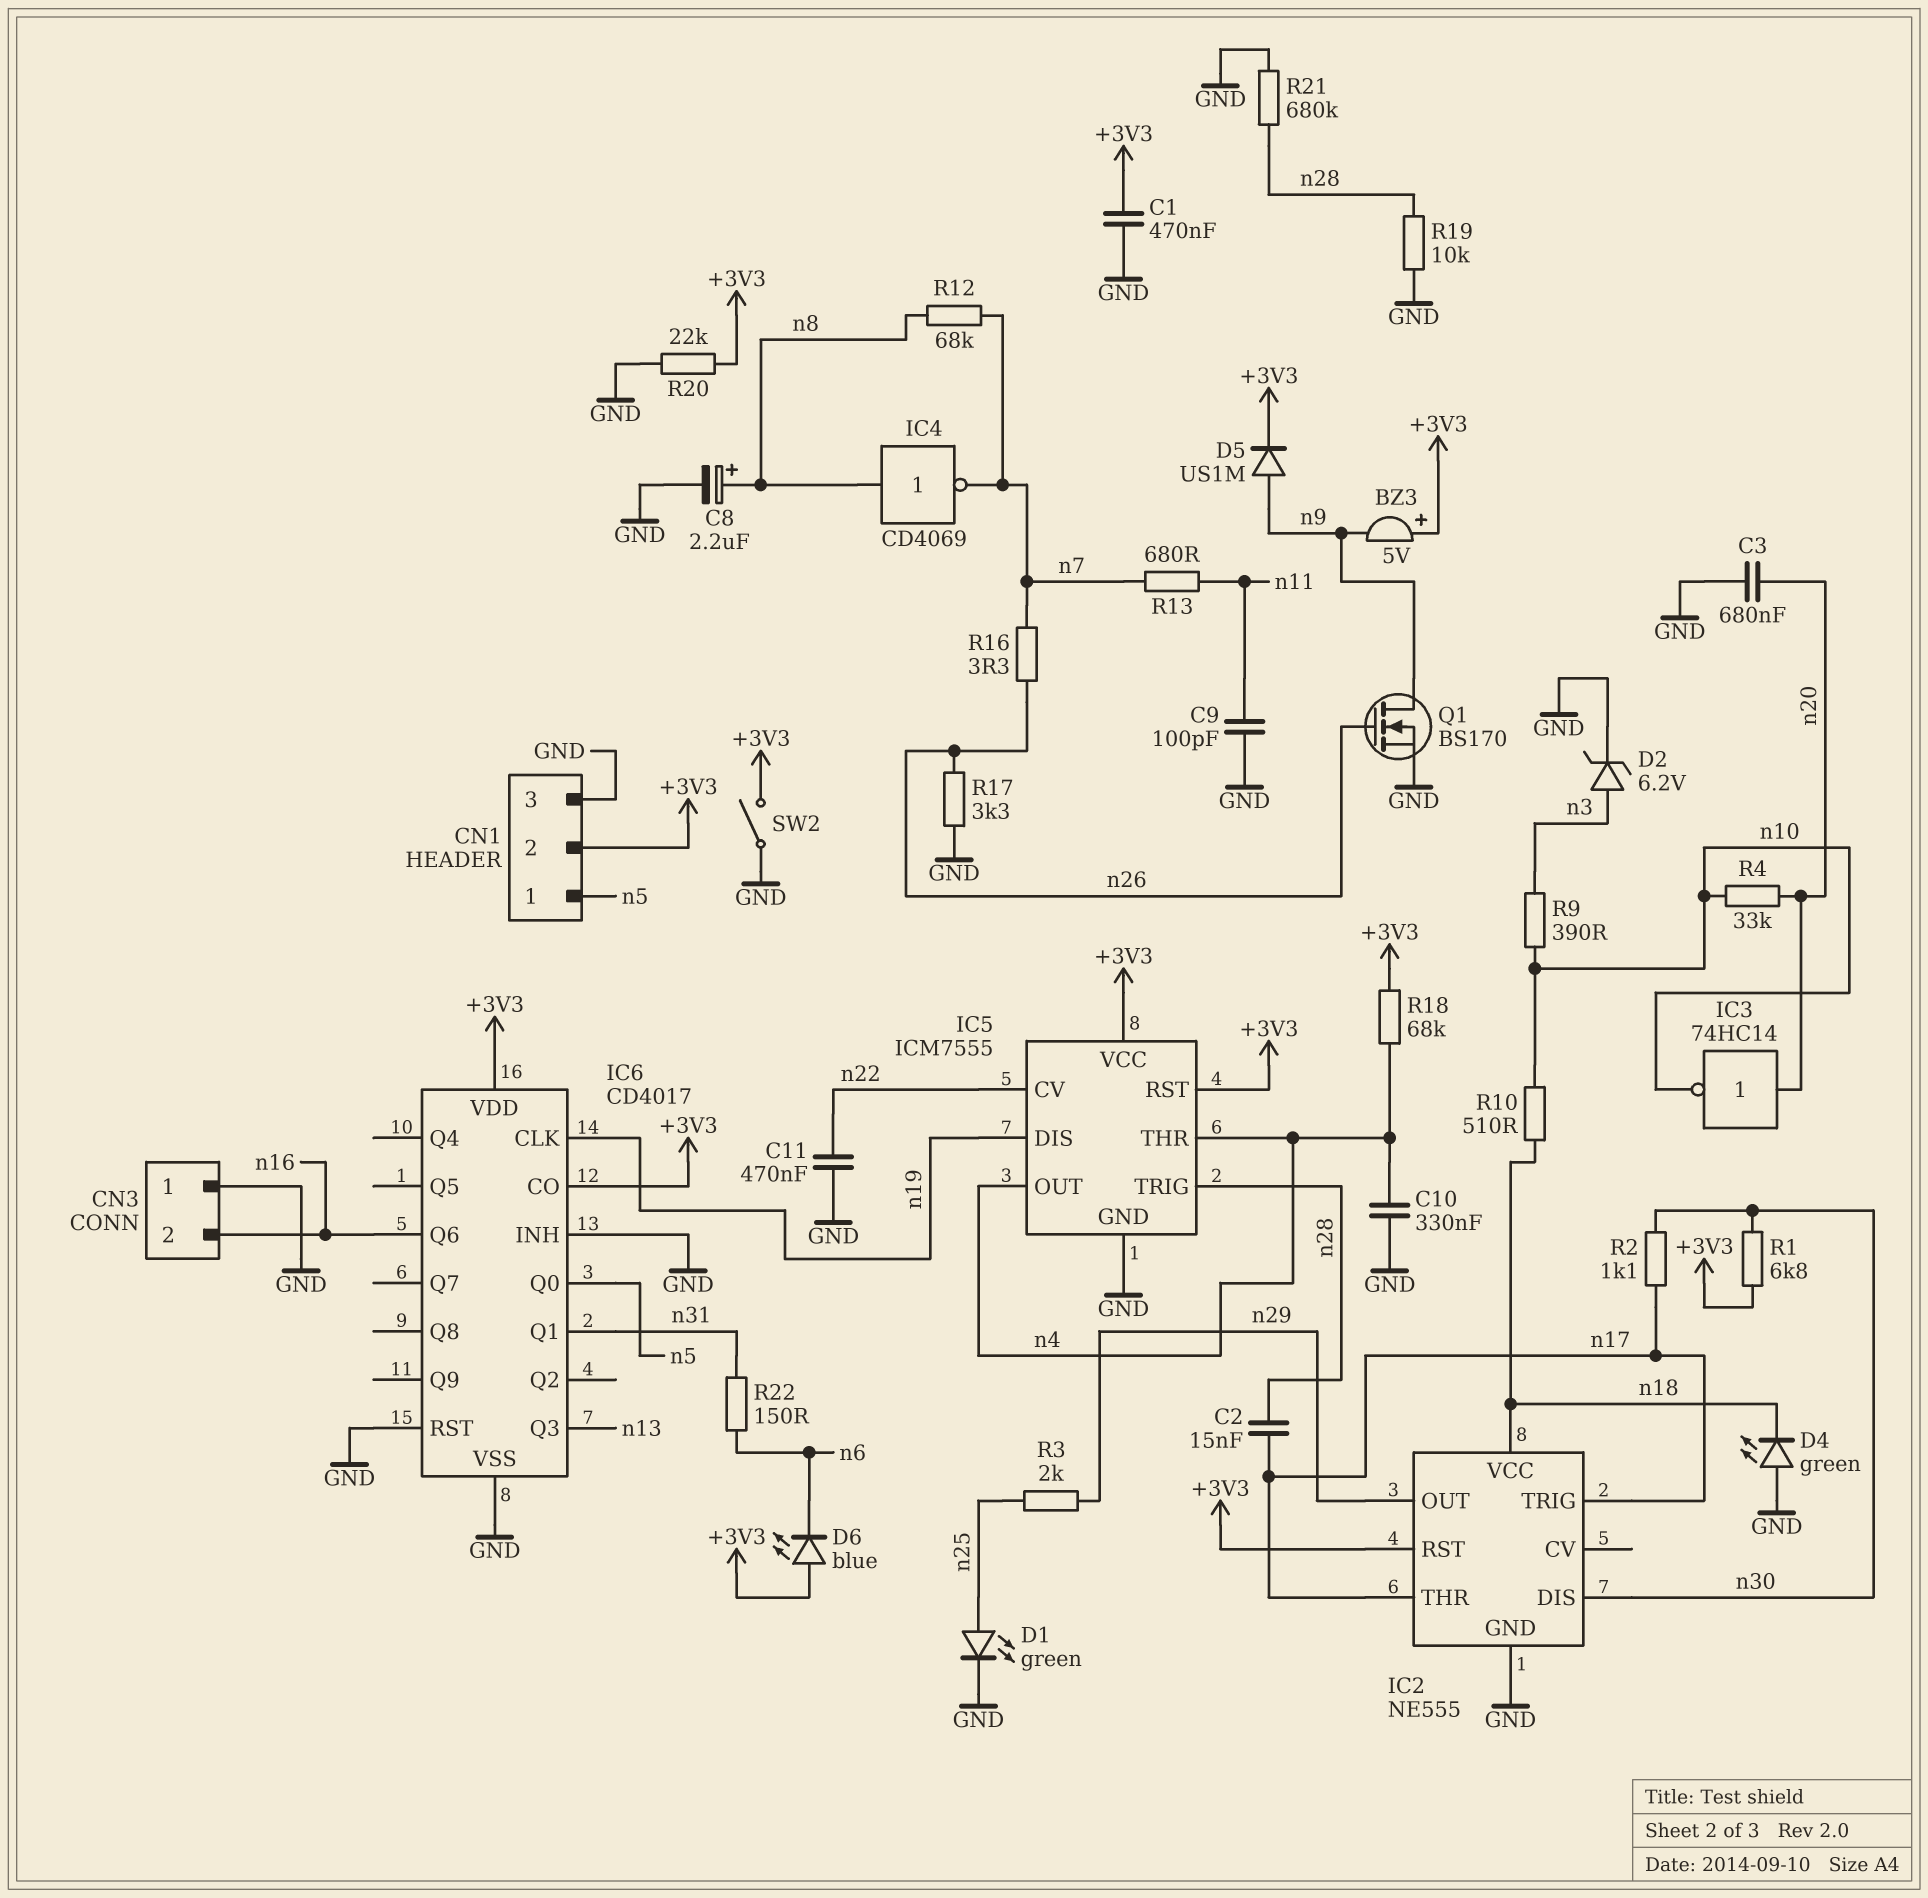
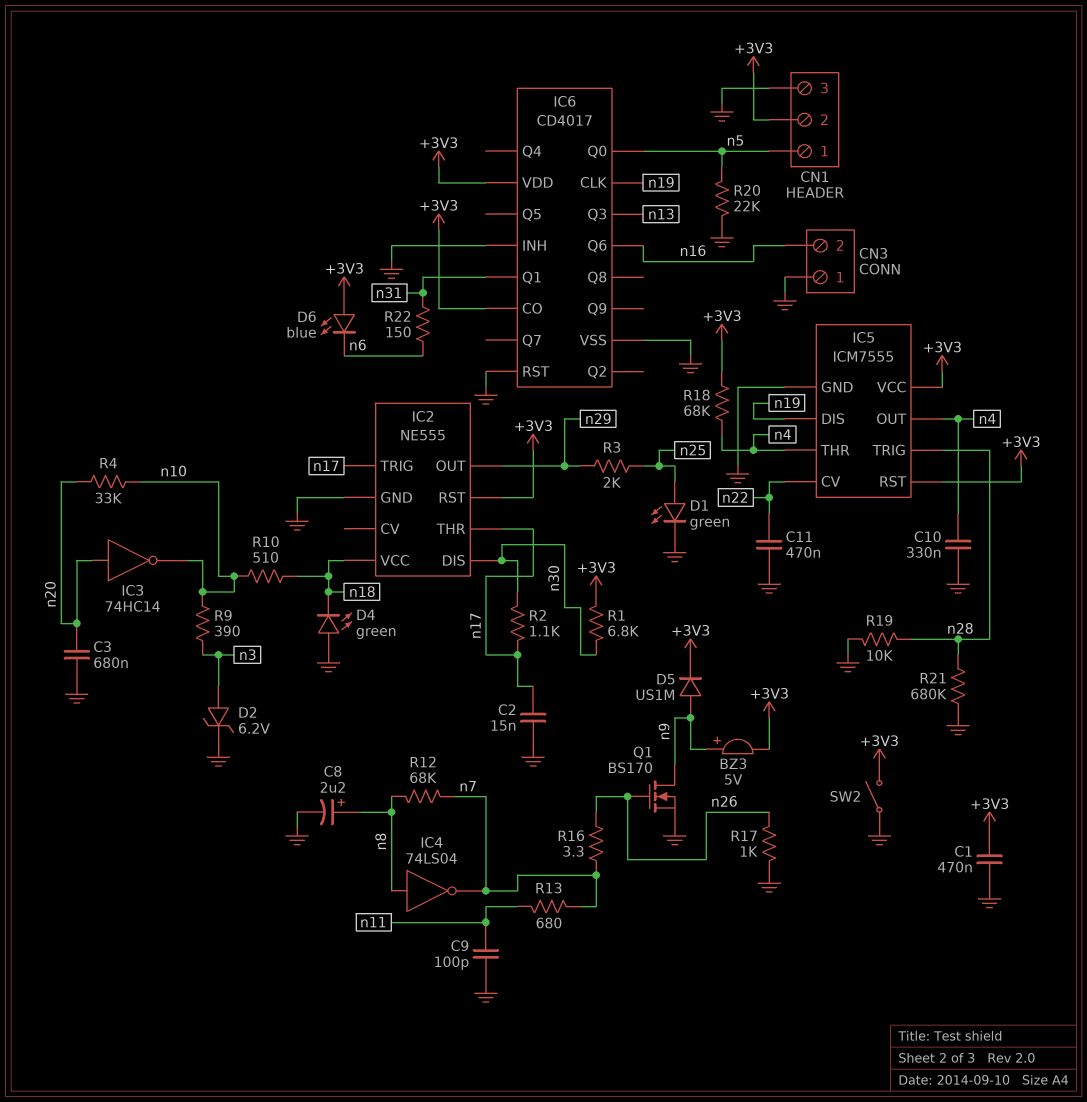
BZ3: buzzer 5V (plus +3V3, minus n9) -> buzzer 5V (plus n9, minus +3V3)
C2: 15nF (n17, n28) -> 15nF (GND, n17)
IC4: NOT CD4069 (in n8, out n7) -> NOT 74LS04 (in n8, out n7)
R17: 3.3k (GND, n26) -> 1k (GND, n26)
R20: 22k (+3V3, GND) -> 22k (GND, n5)

